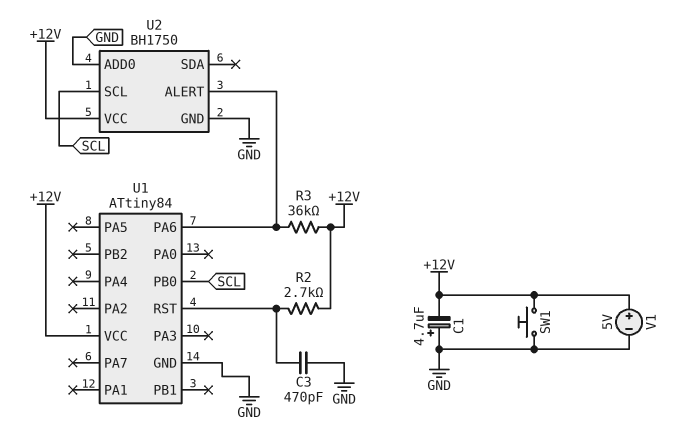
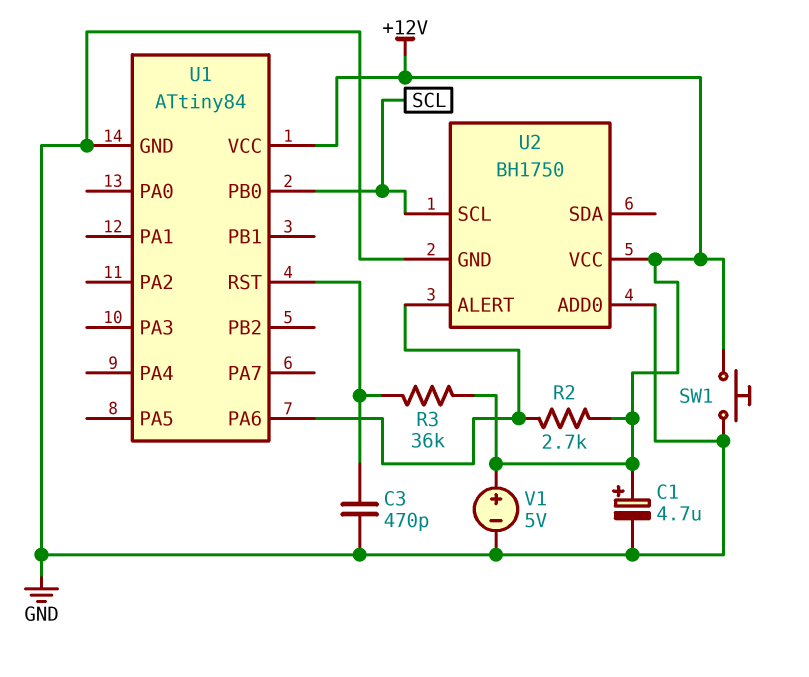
C1: 4.7uF (plus GND, minus +12V) -> 4.7uF (plus +12V, minus GND)
R2: 2.7k (+12V, U1/RST) -> 2.7k (+12V, U1/PA6)
R3: 36k (+12V, U1/PA6) -> 36k (+12V, U1/RST)

